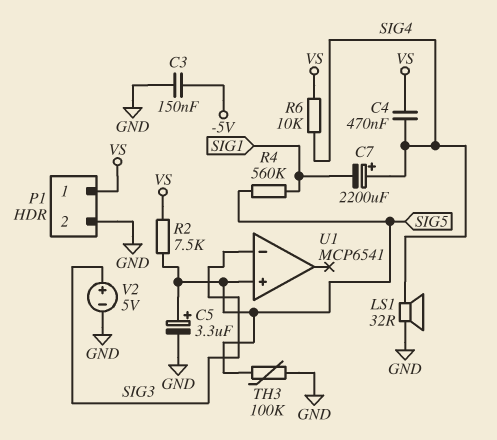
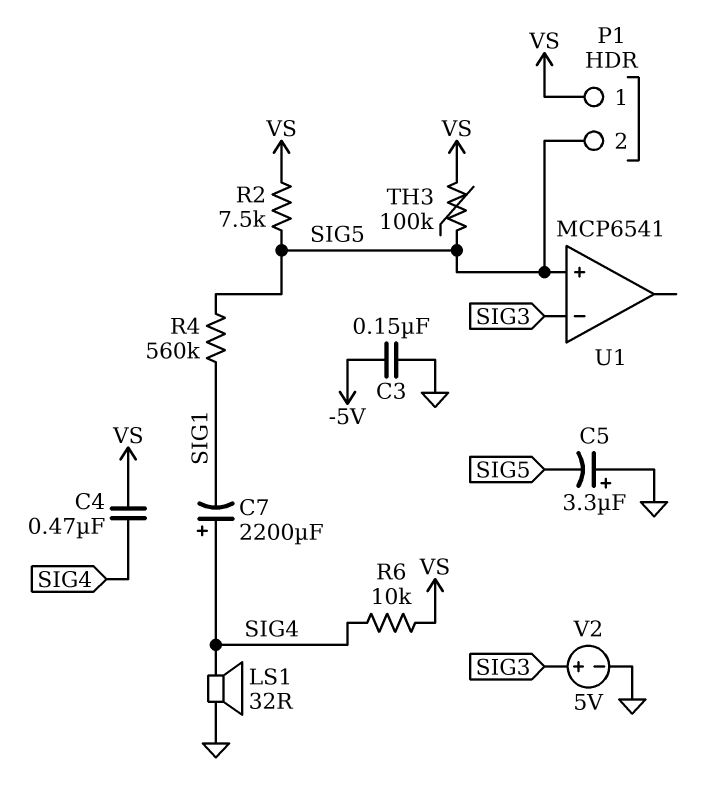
C5: 3.3uF (plus SIG5, minus GND) -> 3.3uF (plus GND, minus SIG5)
P1 pin 2: GND -> SIG5
TH3: 100k (GND, SIG5) -> 100k (SIG5, VS)

